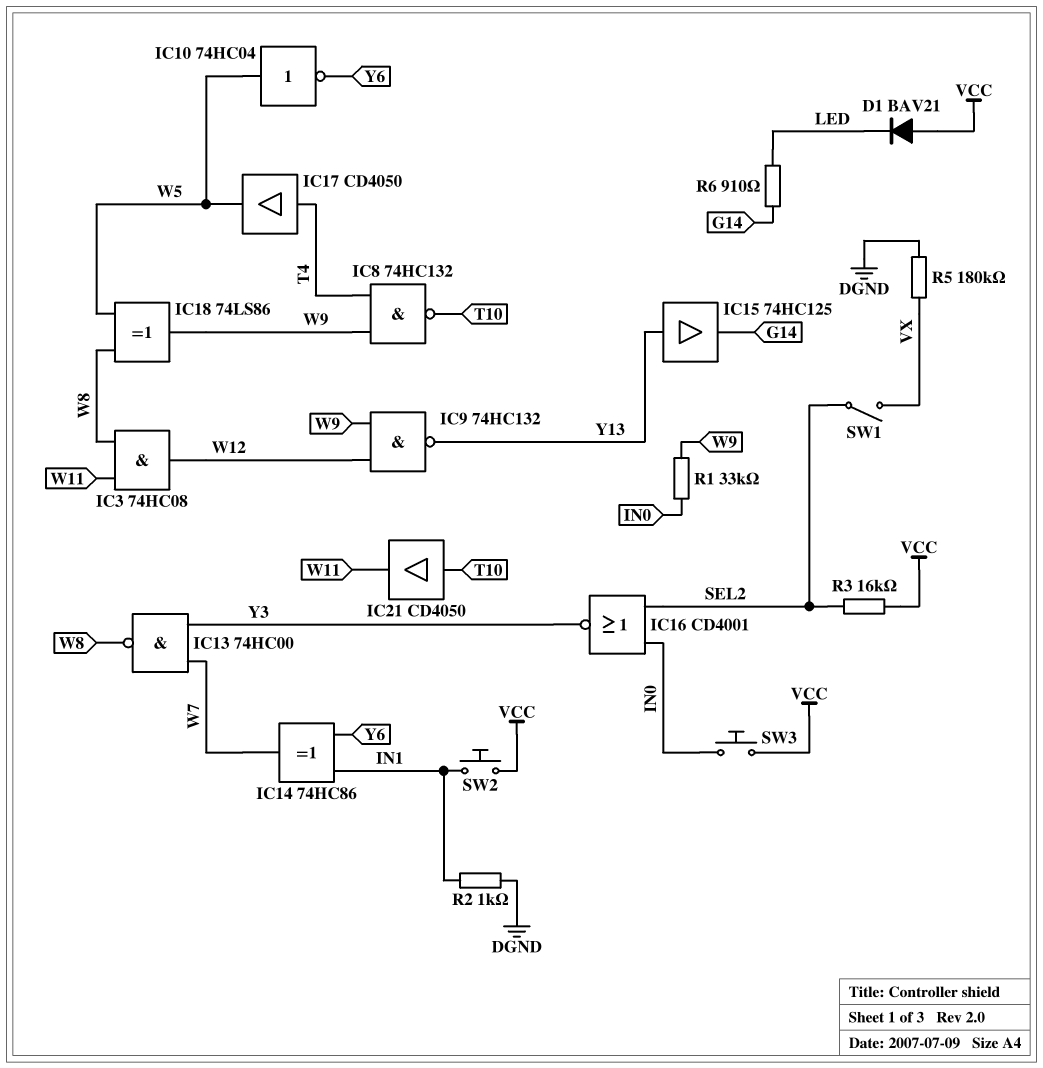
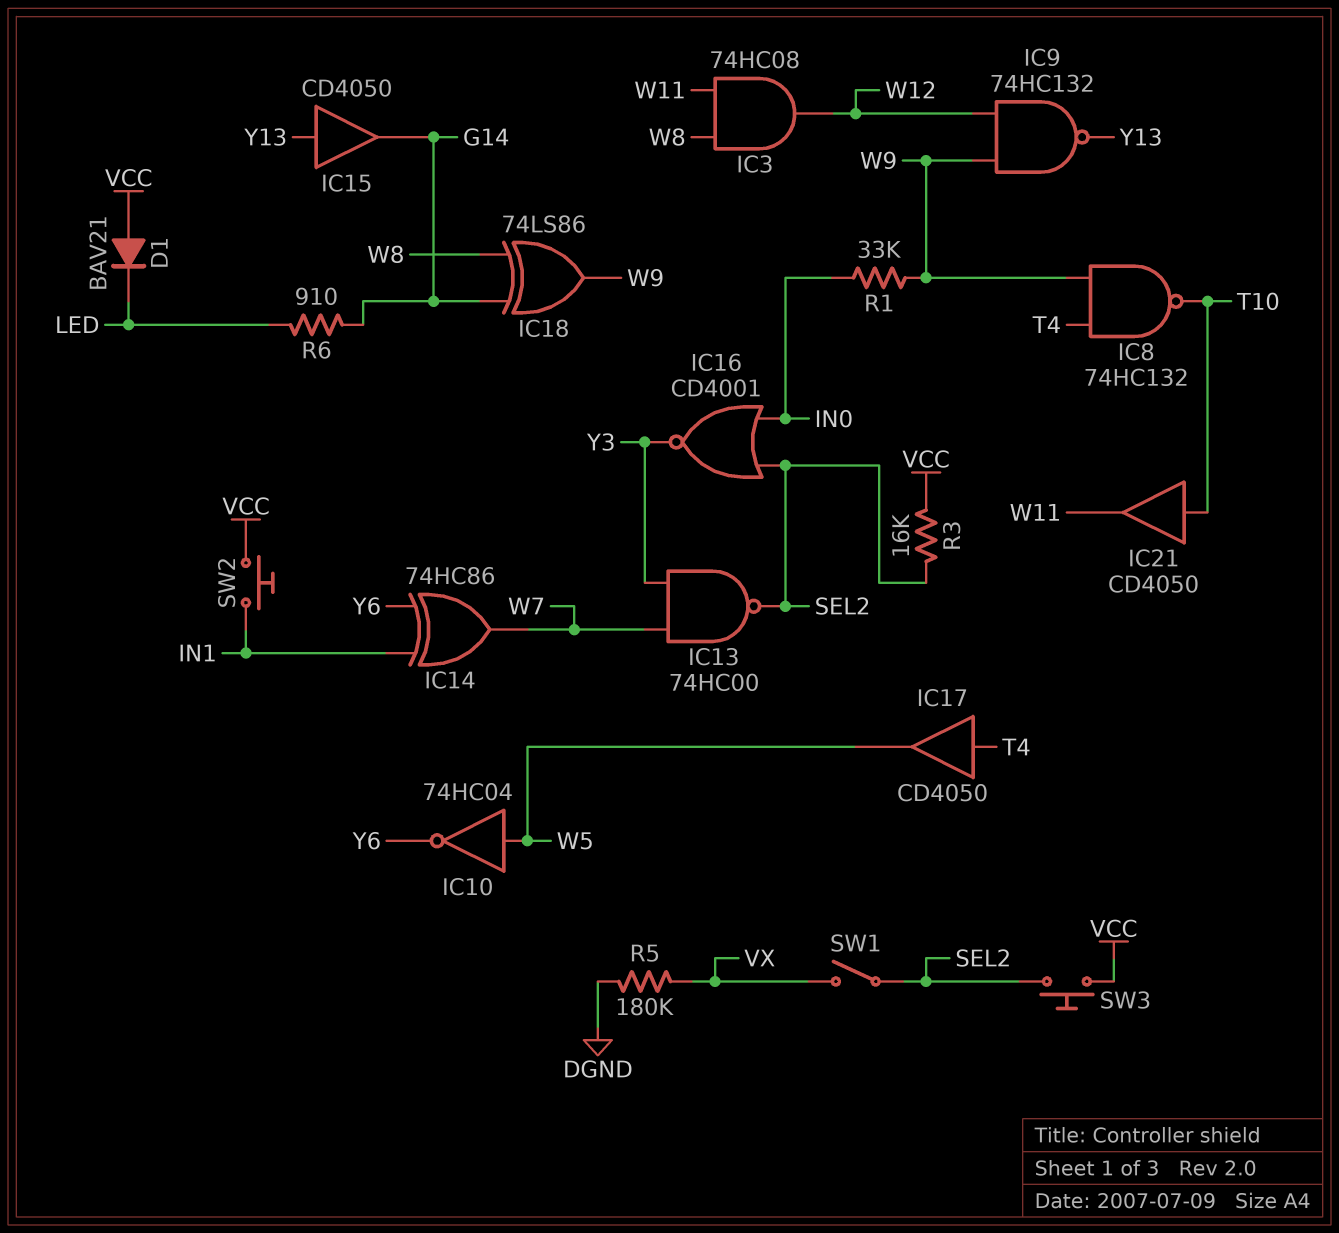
IC13: NAND 74HC00 (in W7, in Y3, out W8) -> NAND 74HC00 (in W7, in Y3, out SEL2)
IC15: buffer 74HC125 (in Y13, out G14) -> buffer CD4050 (in Y13, out G14)
IC18: XOR 74LS86 (in W5, in W8, out W9) -> XOR 74LS86 (in G14, in W8, out W9)
R2: 1k (DGND, IN1) -> none
SW3: button (IN0, VCC) -> button (SEL2, VCC)

